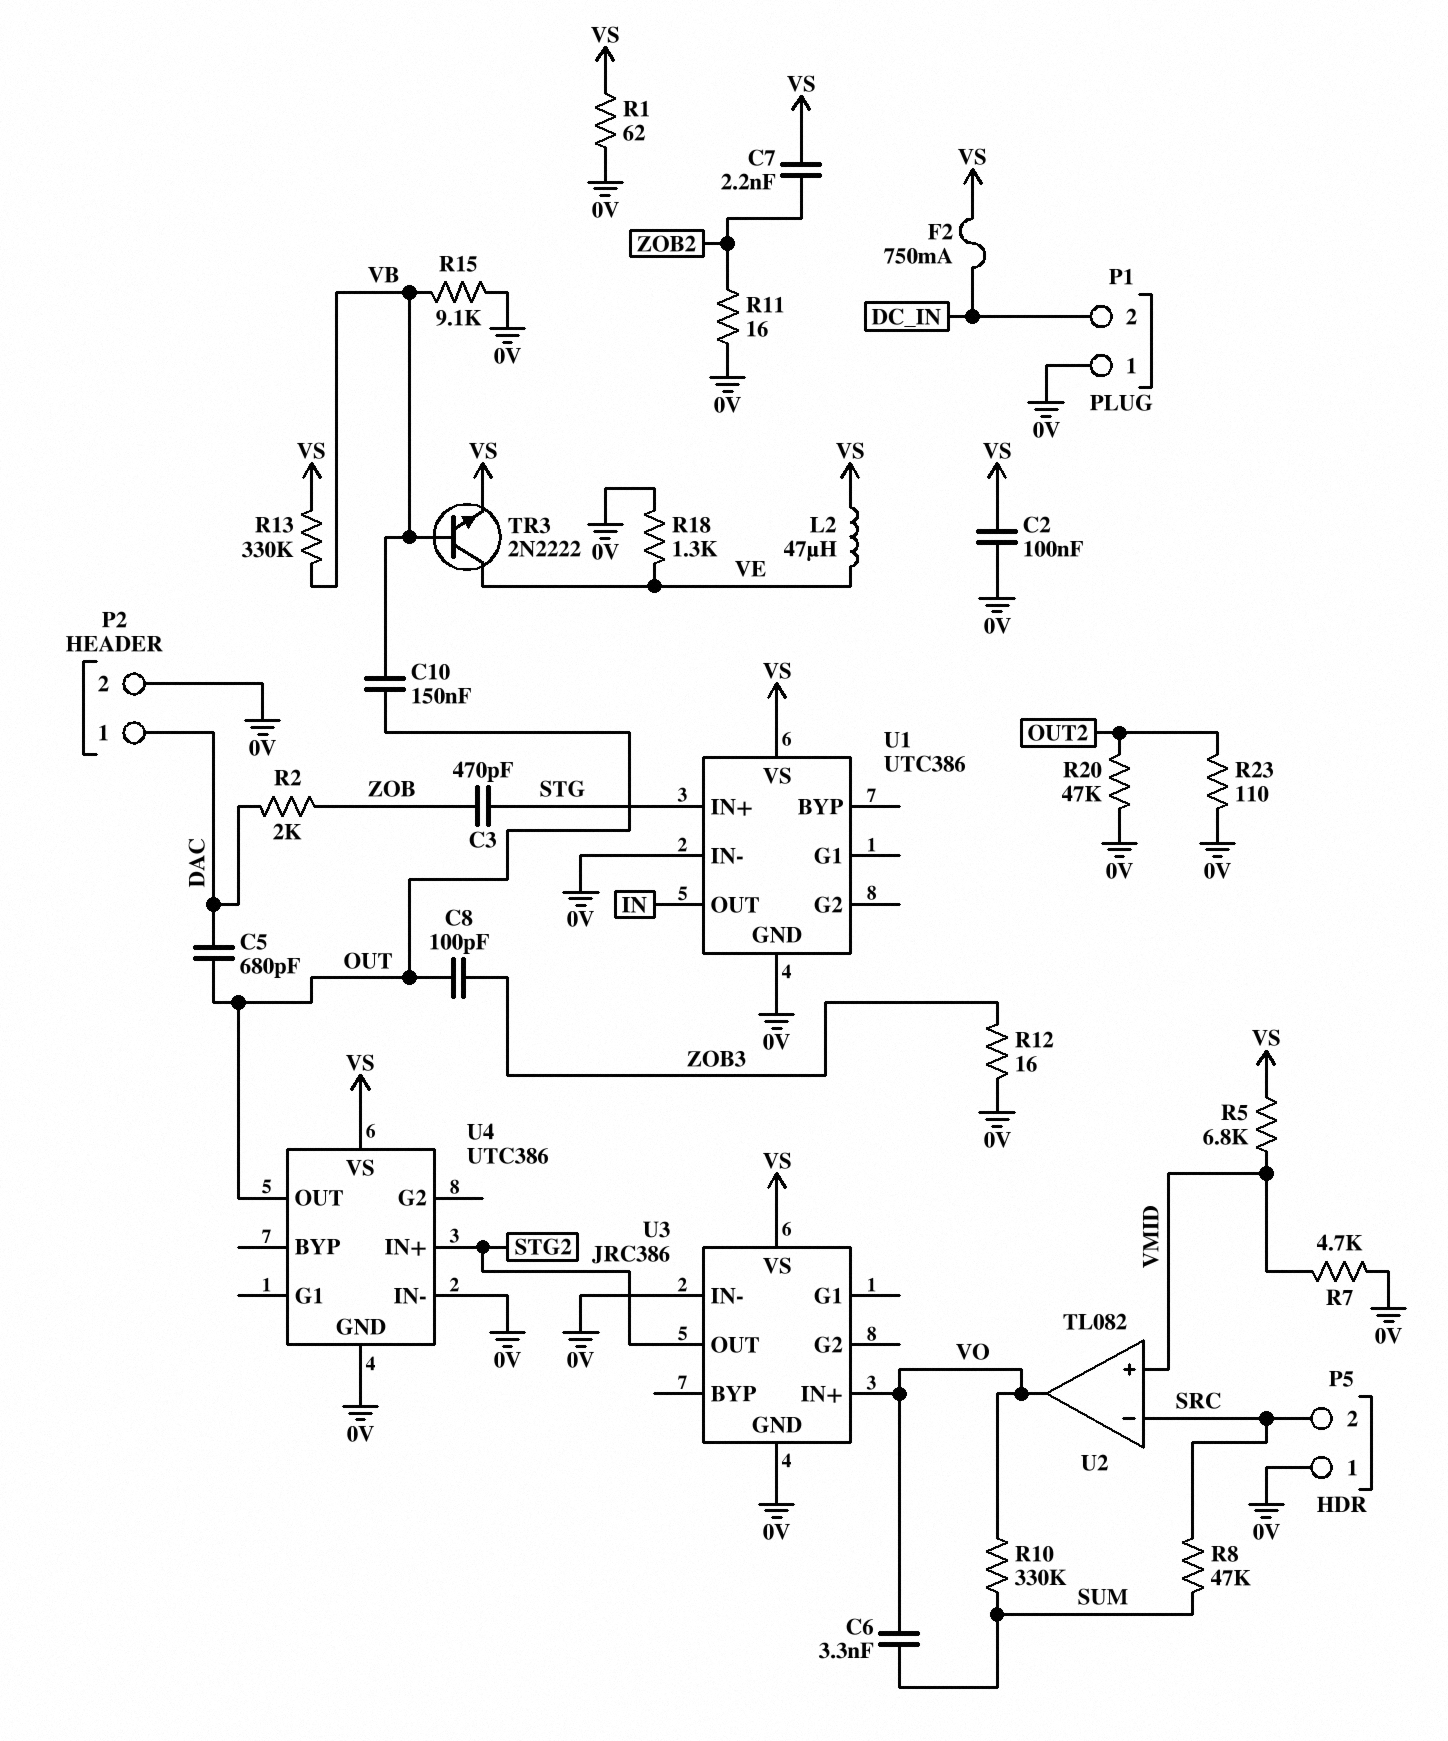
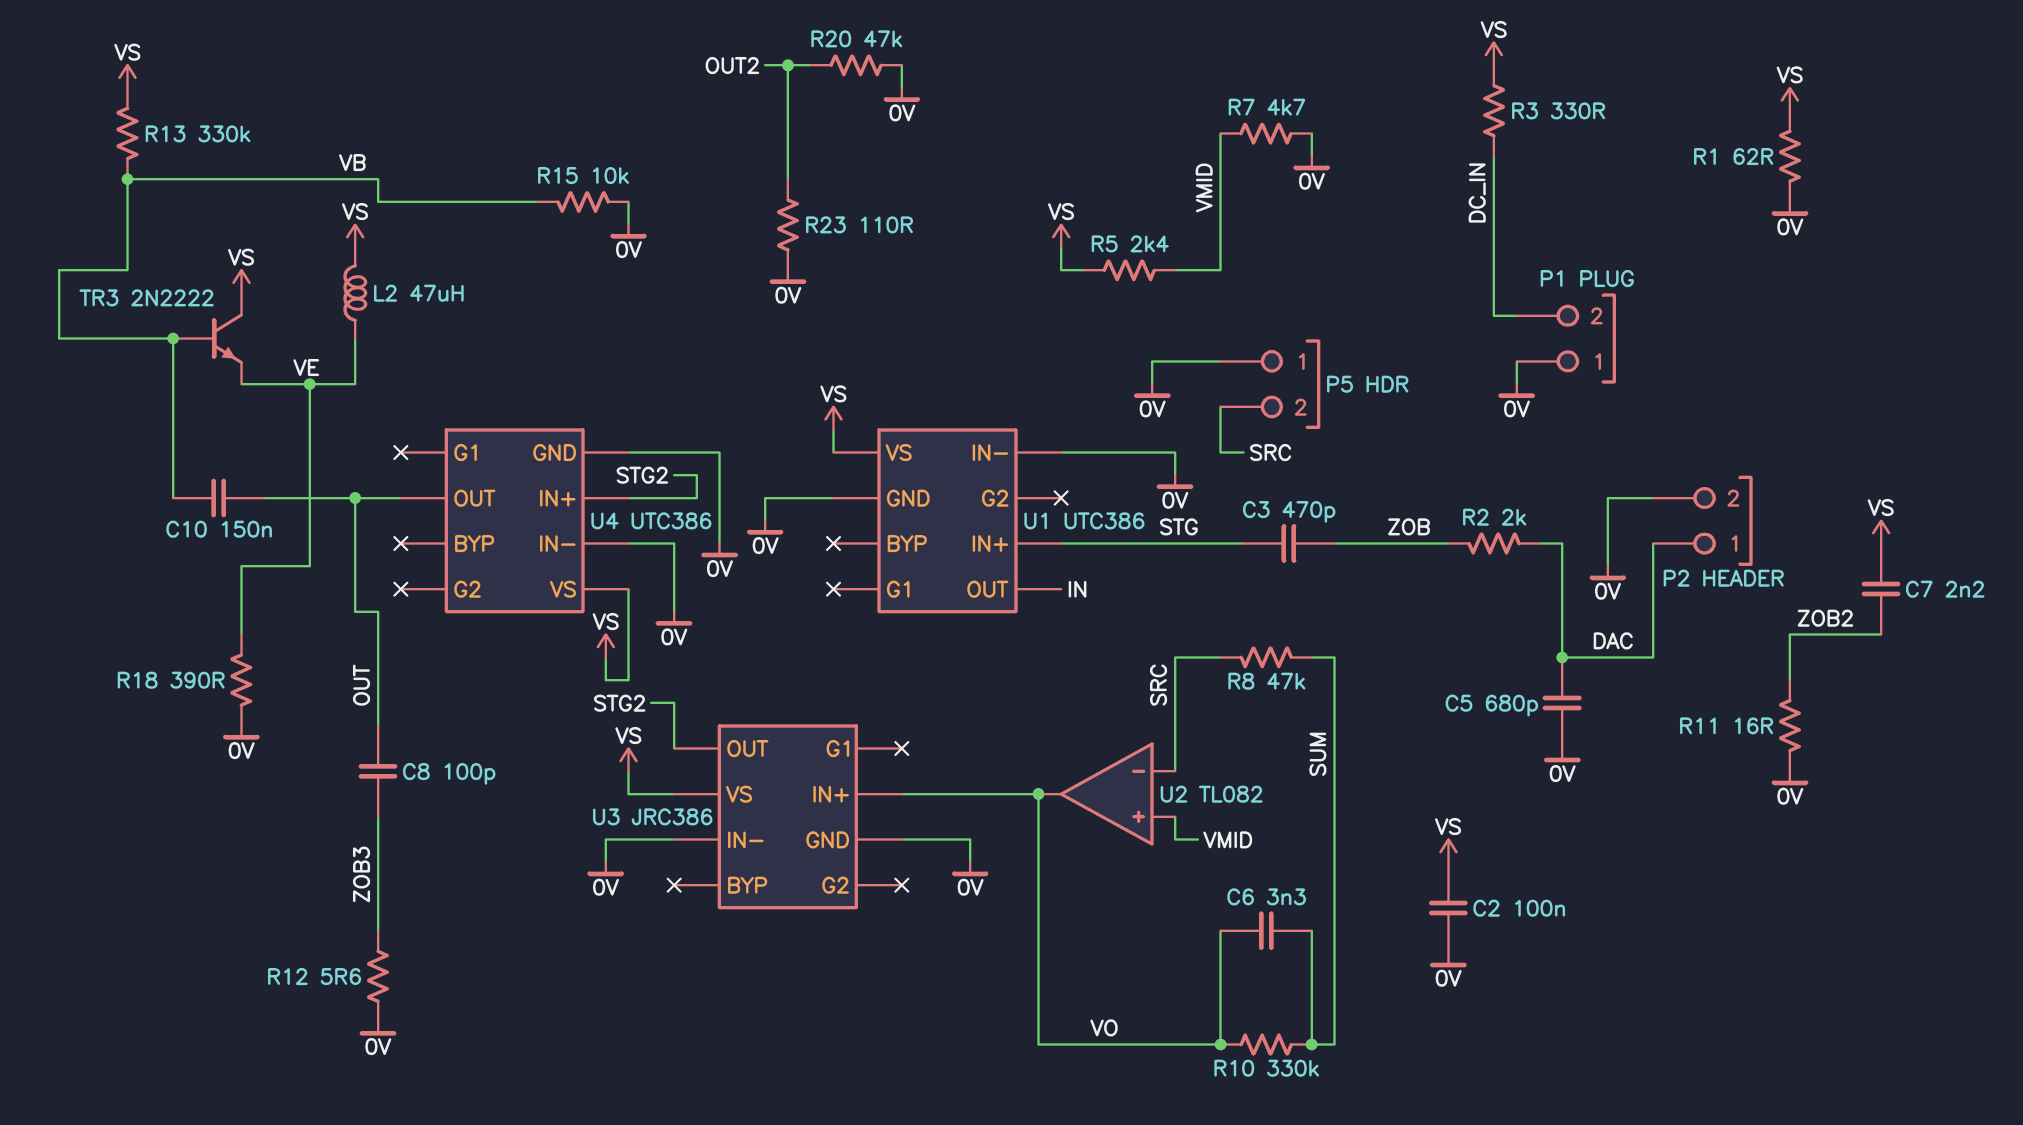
C5: 680pF (DAC, OUT) -> 680pF (0V, DAC)
F2: 750mA (DC_IN, VS) -> none
R3: none -> 330 (DC_IN, VS)
R5: 6.8k (VMID, VS) -> 2.4k (VMID, VS)
R12: 16 (0V, ZOB3) -> 5.6 (0V, ZOB3)
R15: 9.1k (0V, VB) -> 10k (0V, VB)
R18: 1.3k (0V, VE) -> 390 (0V, VE)
TR3: NPN 2N2222 (B VB, C VE, E VS) -> NPN 2N2222 (B VB, C VS, E VE)

